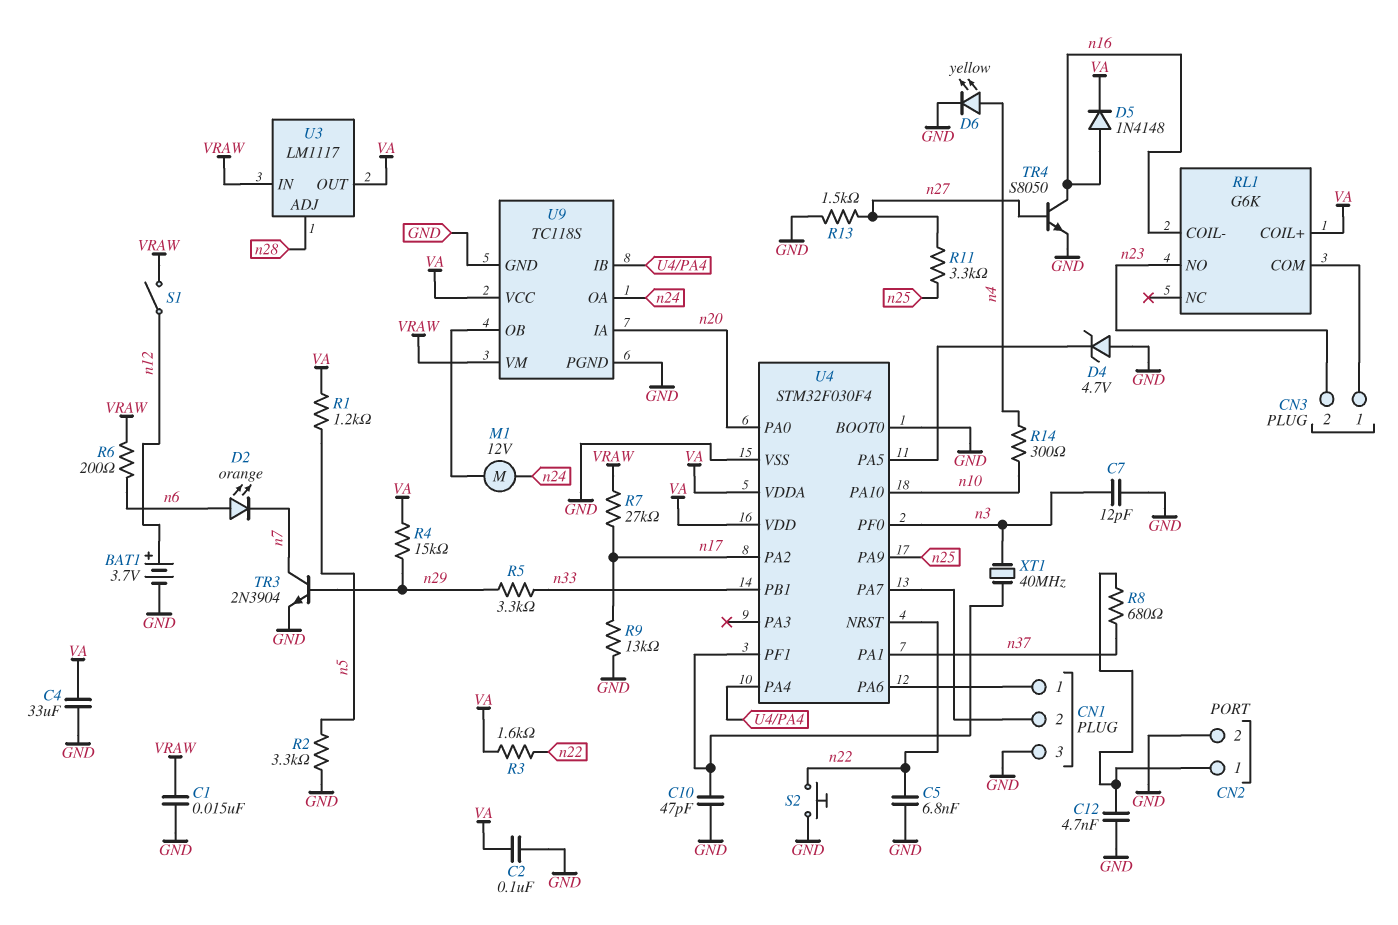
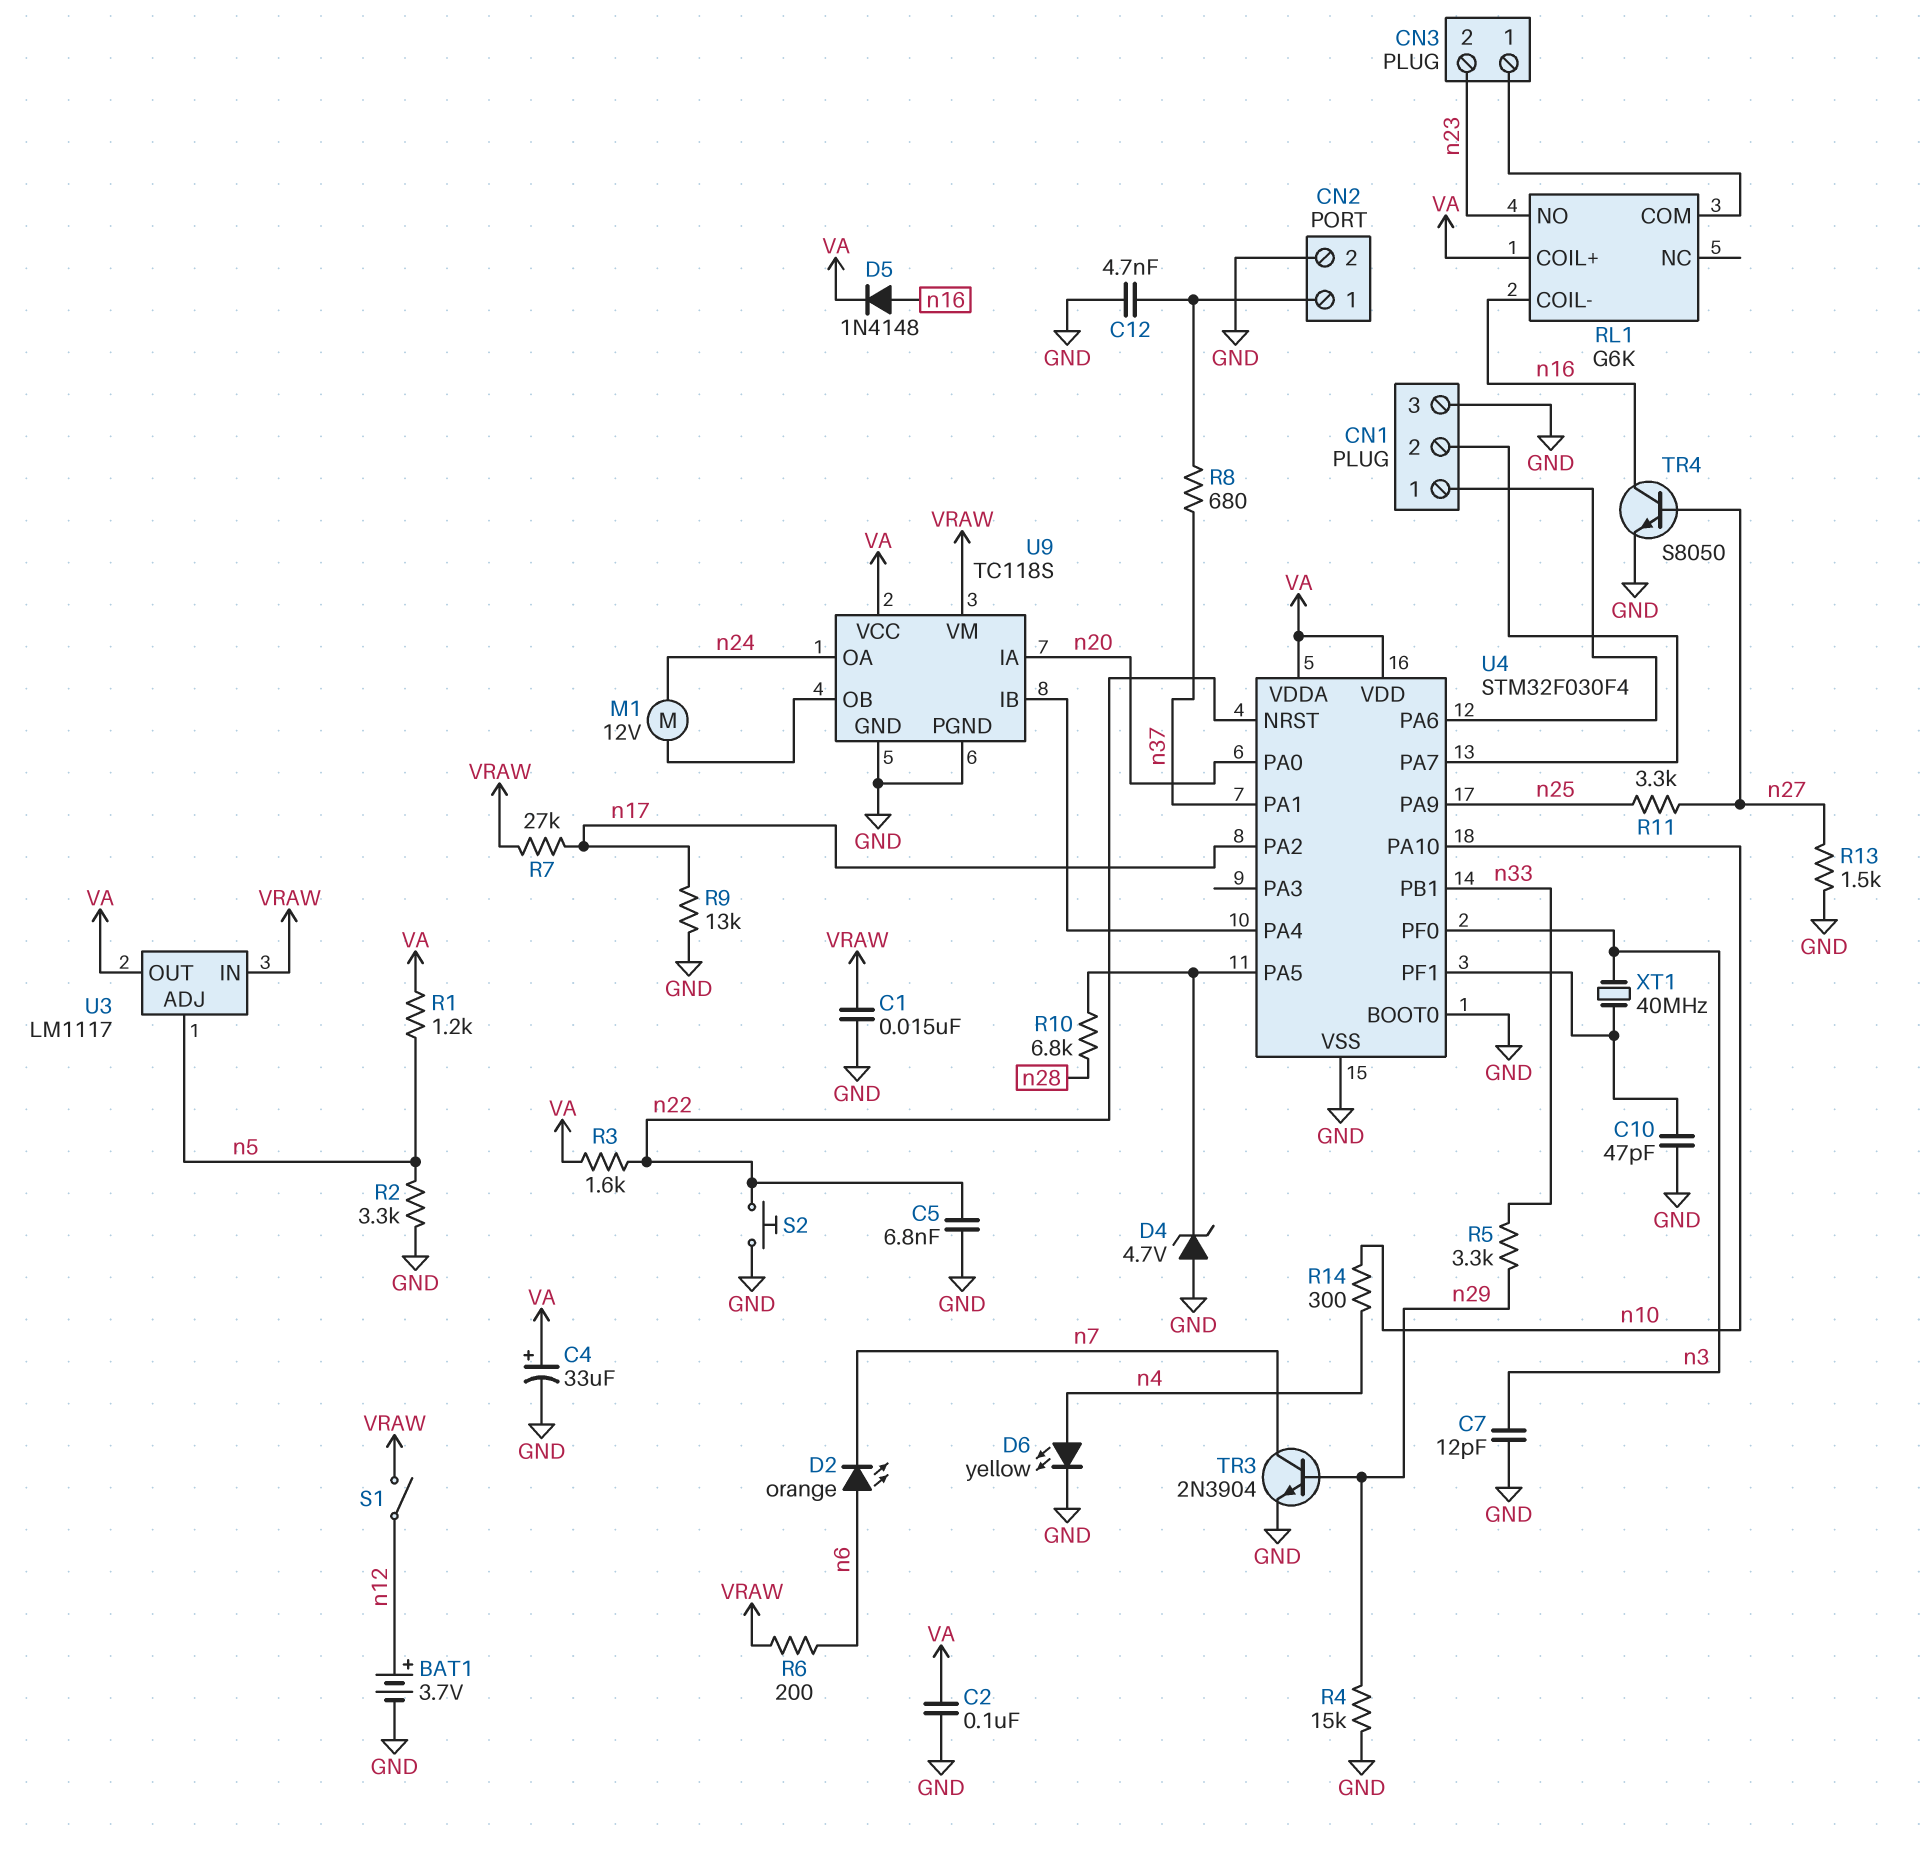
C4: 33uF (GND, VA) -> 33uF (plus VA, minus GND)
R4: 15k (VA, n29) -> 15k (GND, n29)
R10: none -> 6.8k (U4/PA5, n28)
U3 pin ADJ: n28 -> n5

